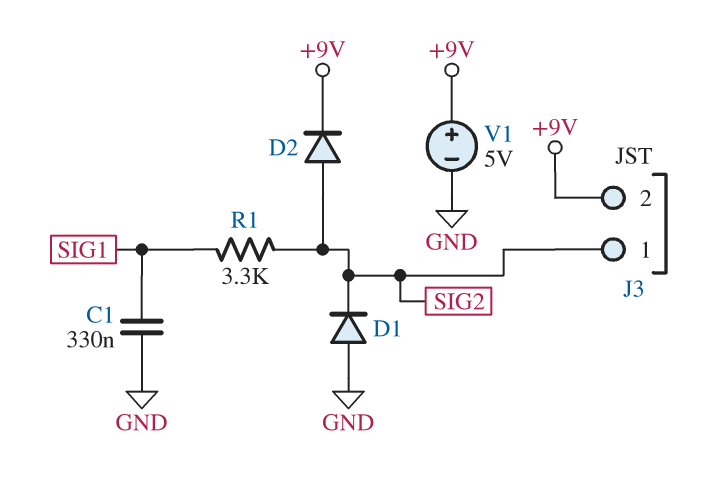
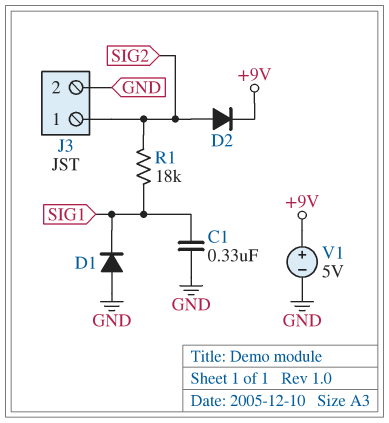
D1: diode (A GND, K SIG2) -> diode (A GND, K SIG1)
J3 pin 2: +9V -> GND
R1: 3.3k (SIG1, SIG2) -> 18k (SIG1, SIG2)

